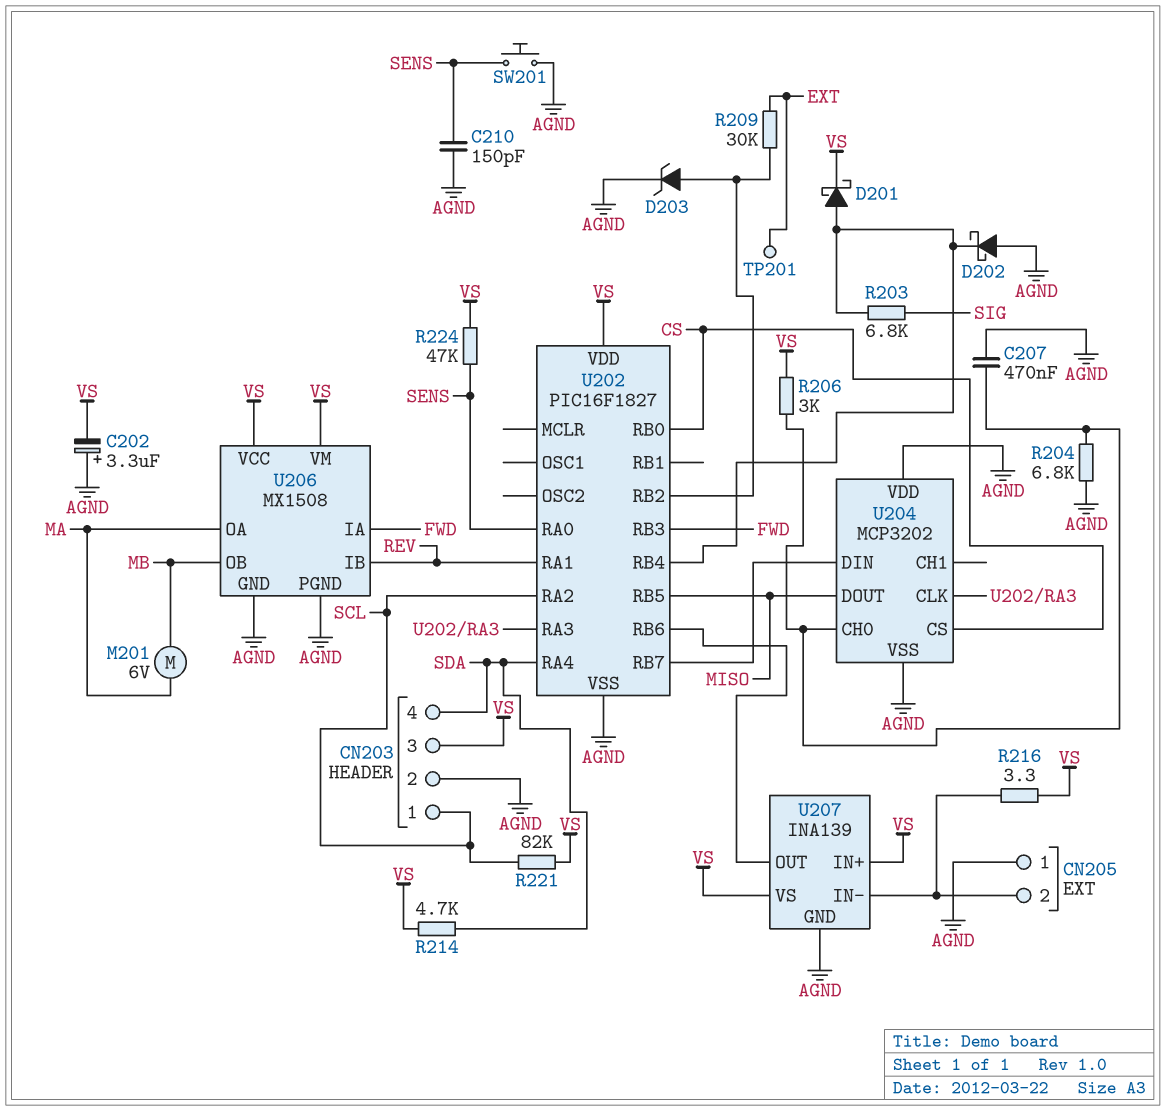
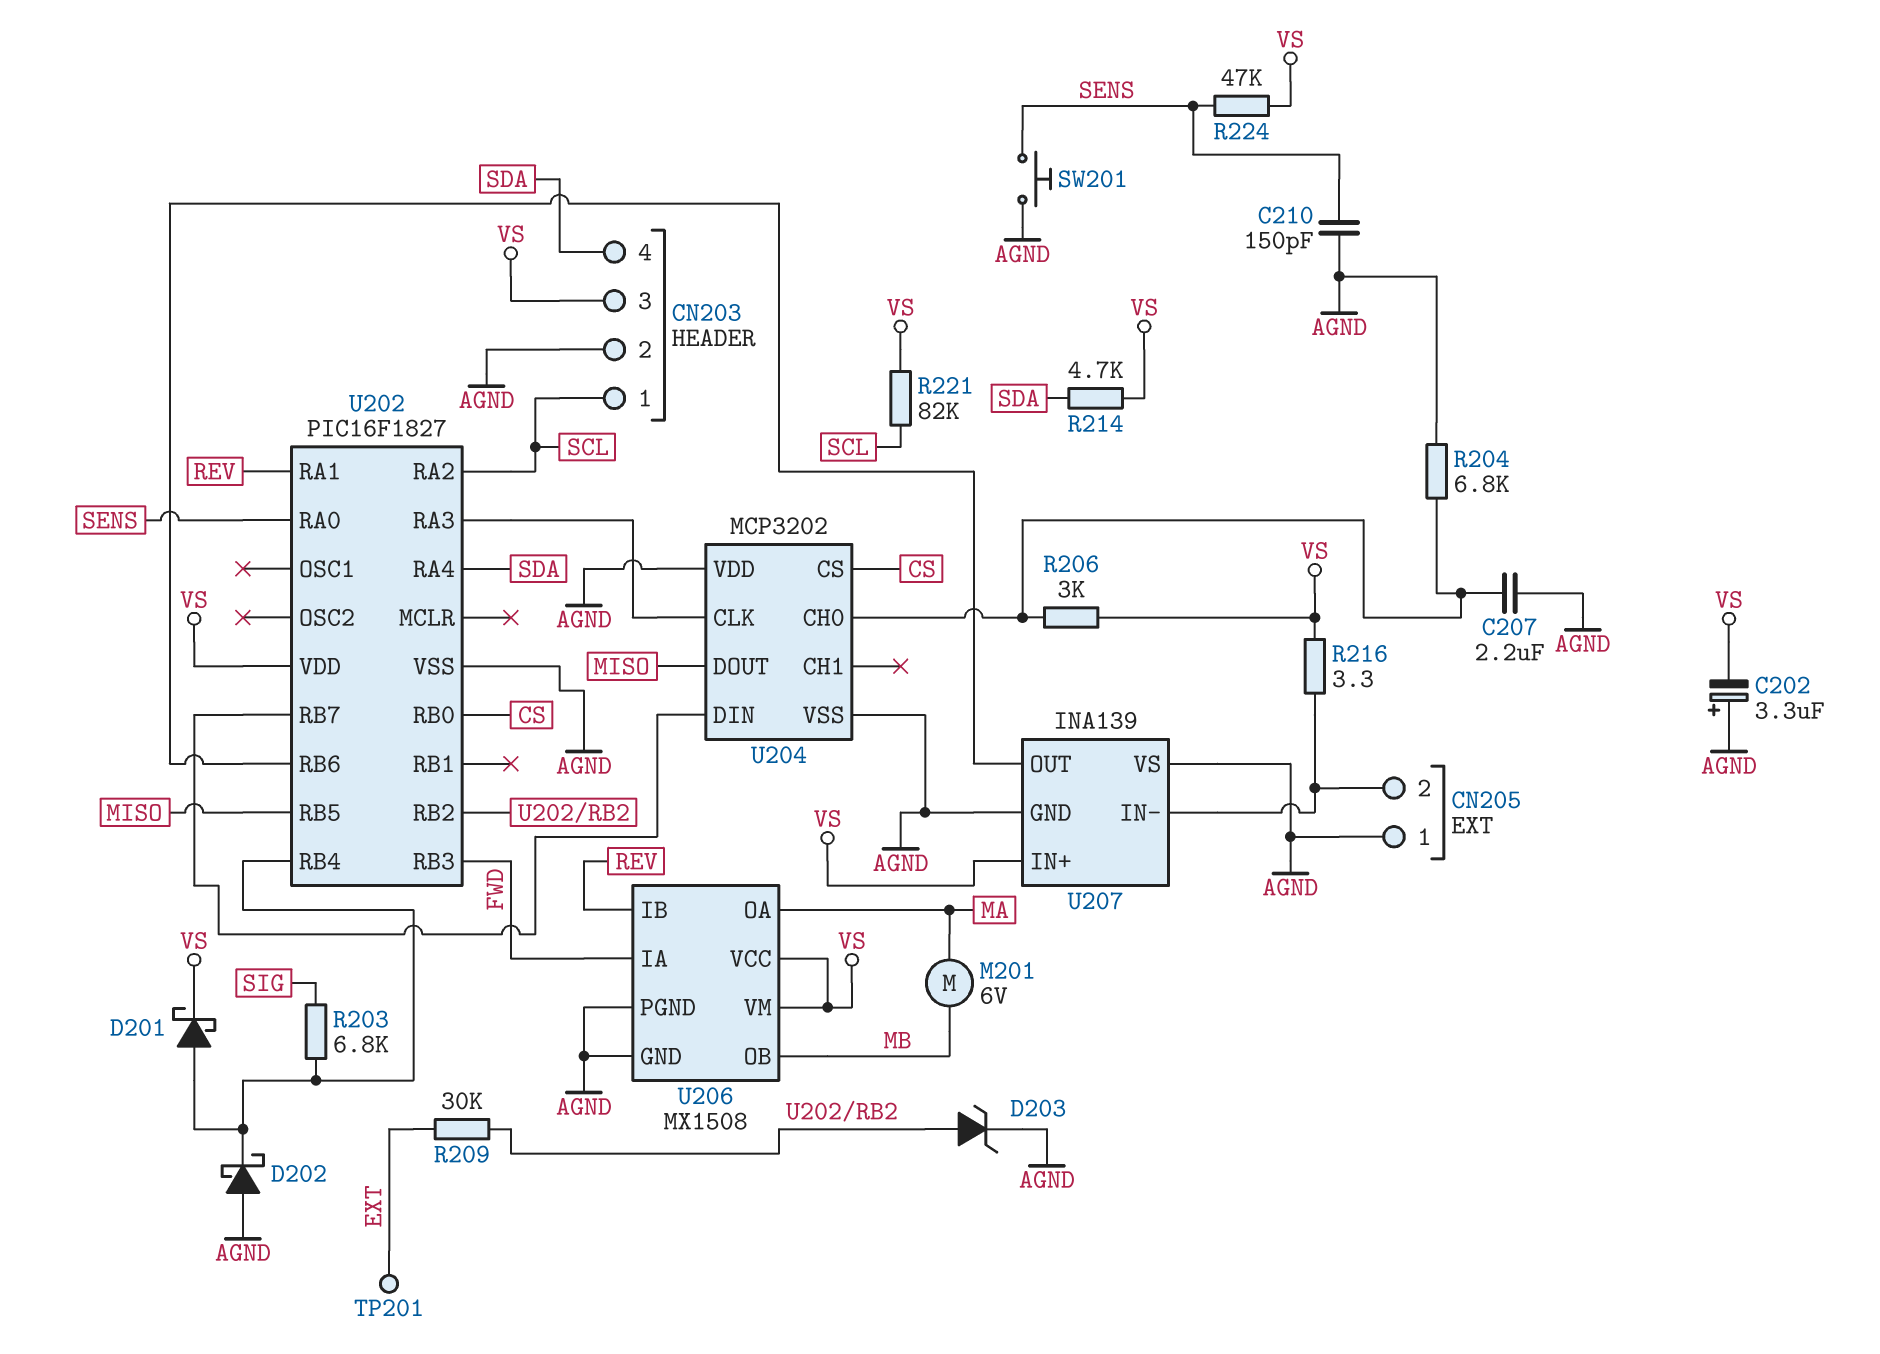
C207: 470nF (AGND, U204/CH0) -> 2.2uF (AGND, U204/CH0)
U207 pin VS: VS -> AGND

